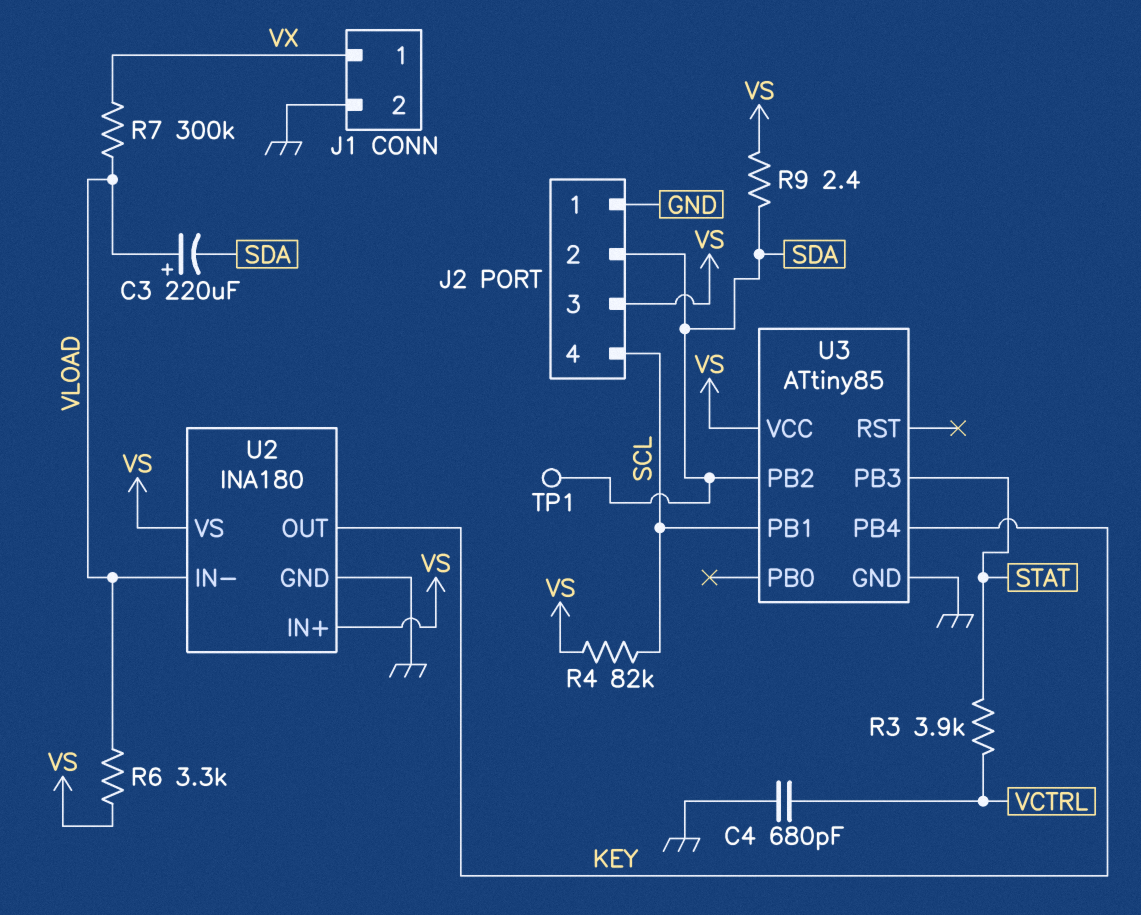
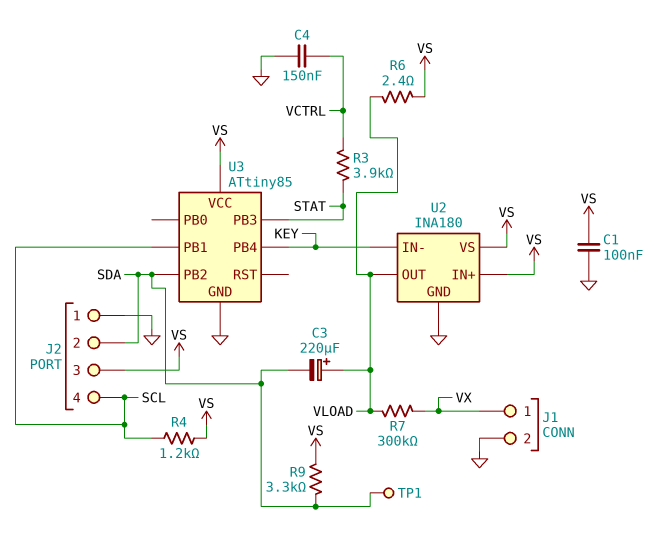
C1: none -> 100nF (GND, VS)
C4: 680pF (GND, VCTRL) -> 150nF (GND, VCTRL)
R4: 82k (SCL, VS) -> 1.2k (SCL, VS)
R6: 3.3k (VLOAD, VS) -> 2.4 (VLOAD, VS)
R9: 2.4 (SDA, VS) -> 3.3k (SDA, VS)
U2 pin IN-: VLOAD -> KEY
U2 pin OUT: KEY -> VLOAD

